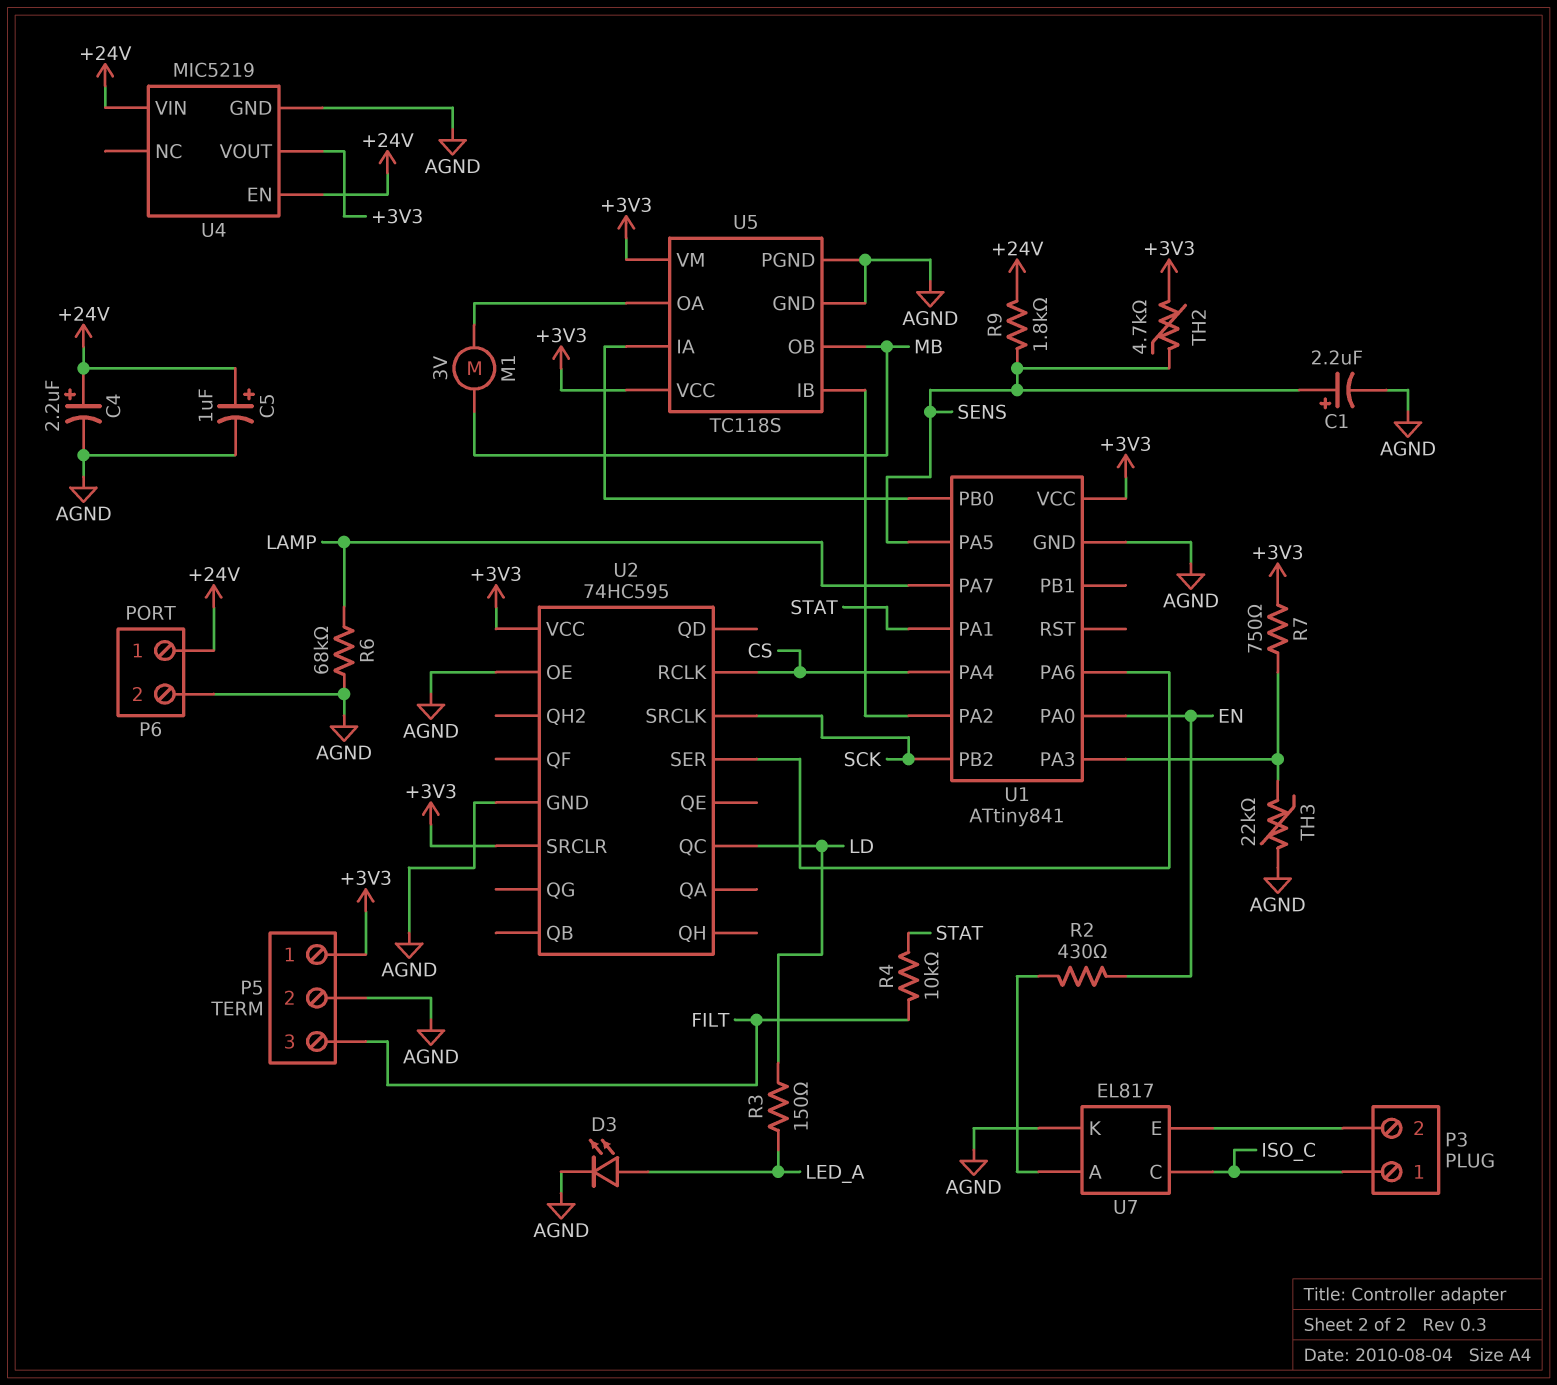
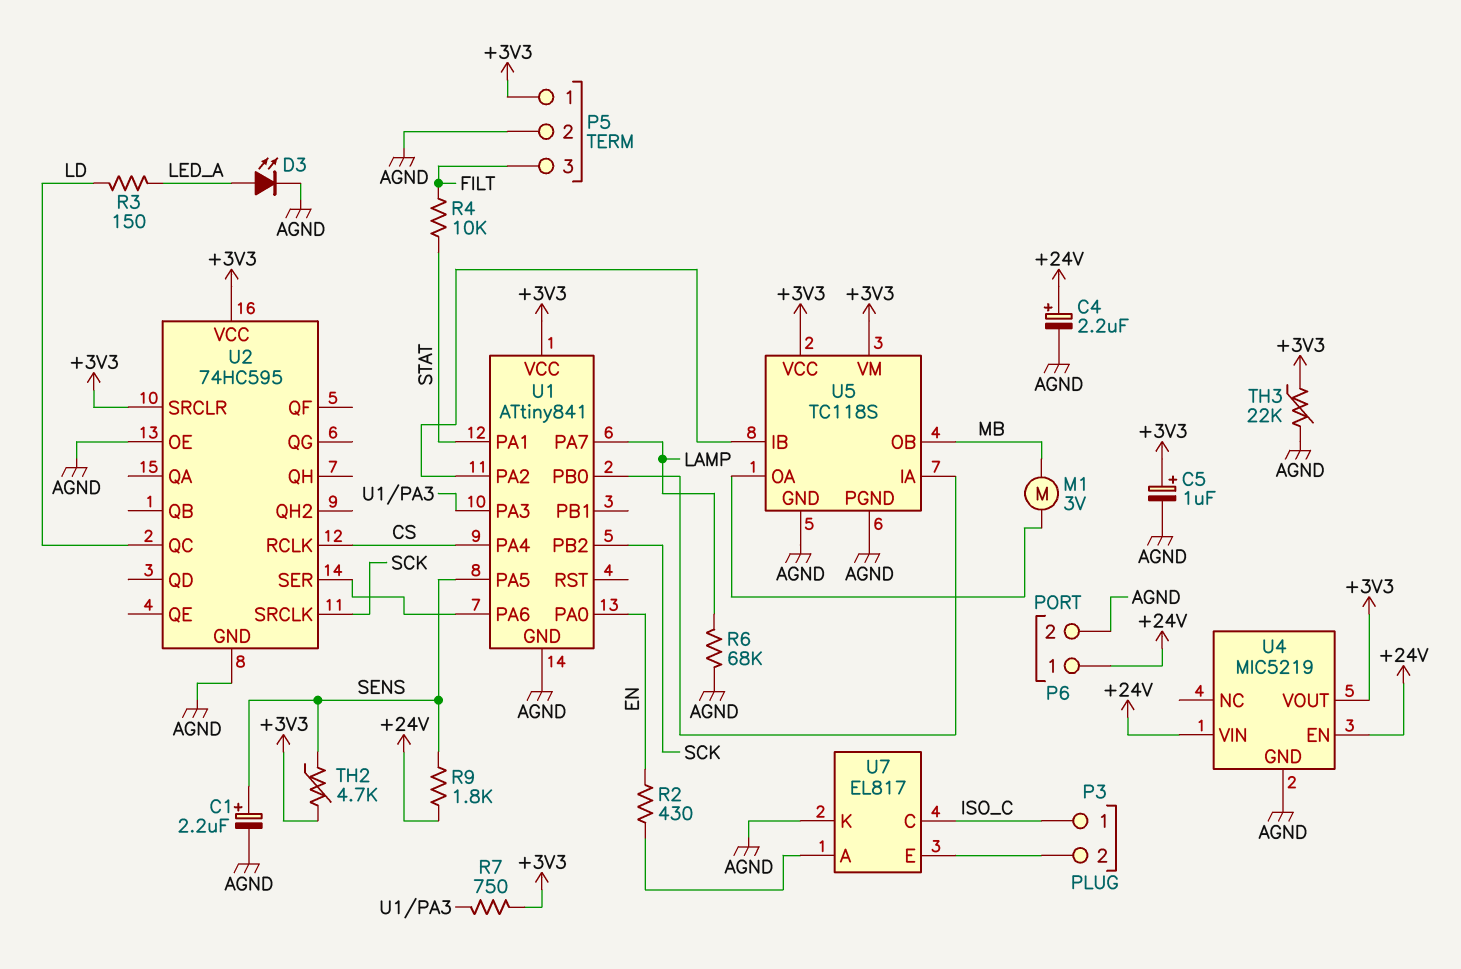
C5: 1uF (plus +24V, minus AGND) -> 1uF (plus +3V3, minus AGND)
TH3: 22k (AGND, U1/PA3) -> 22k (+3V3, AGND)

